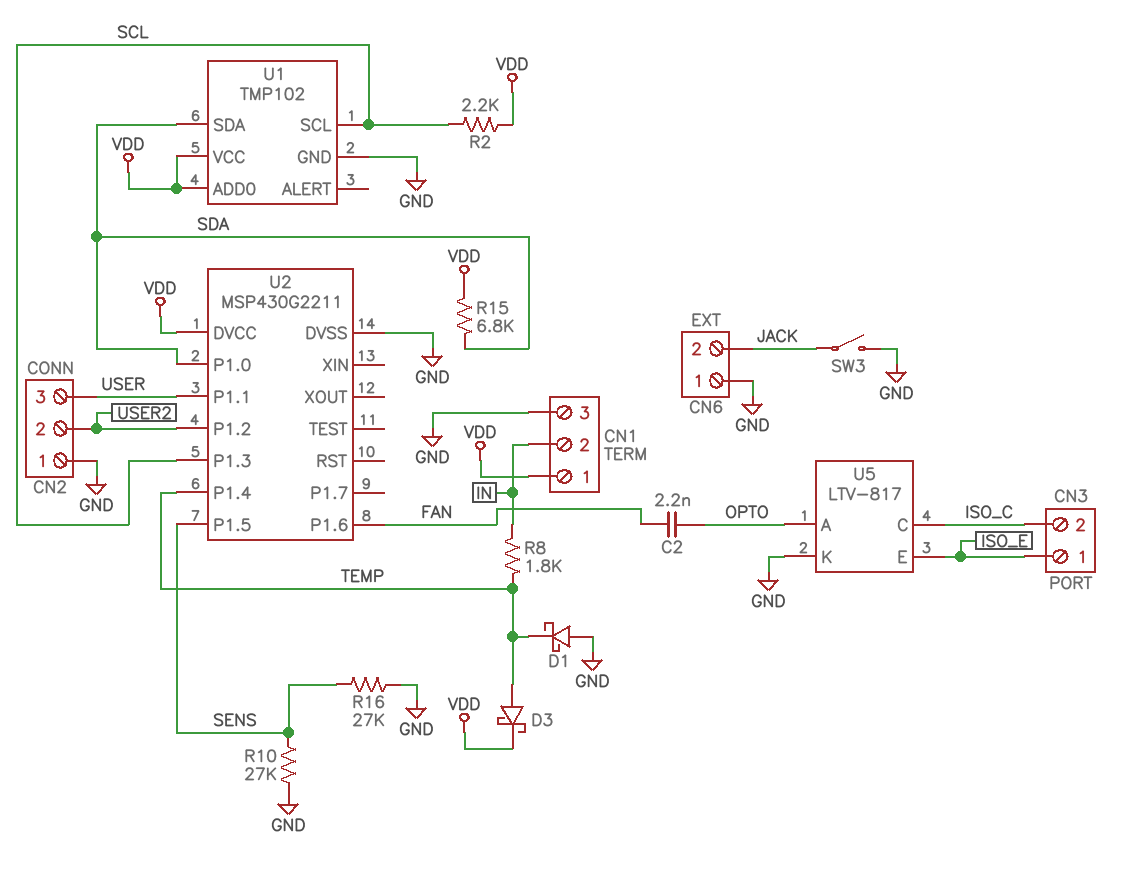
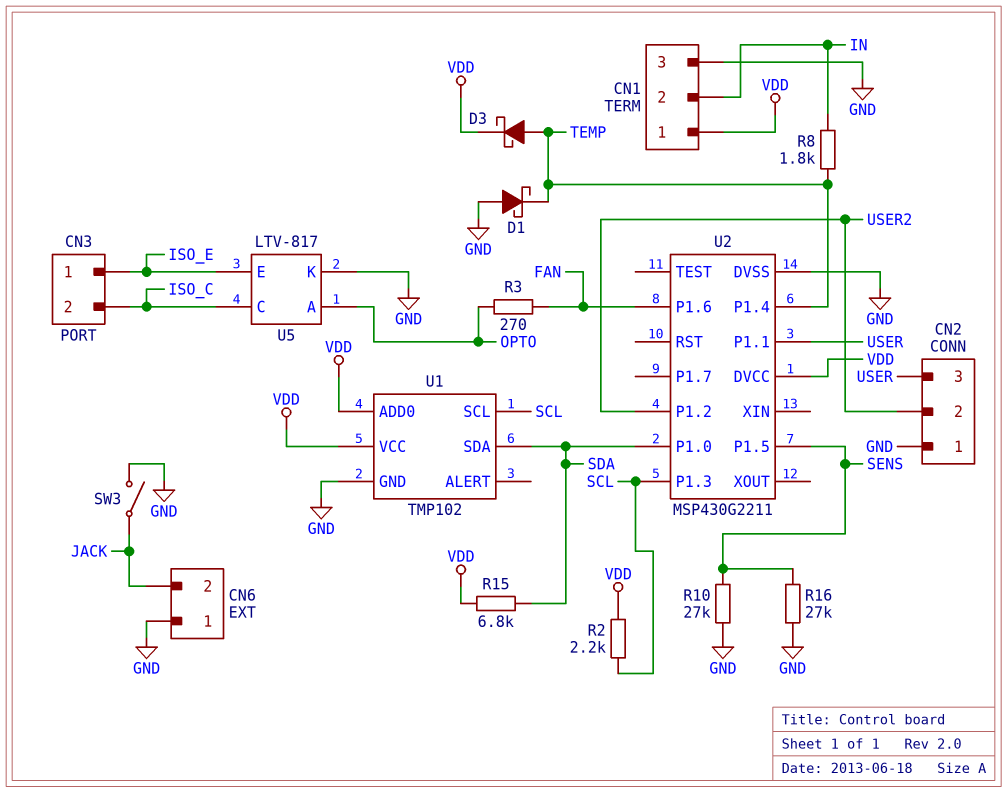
C2: 2.2nF (FAN, OPTO) -> none
R3: none -> 270 (FAN, OPTO)

